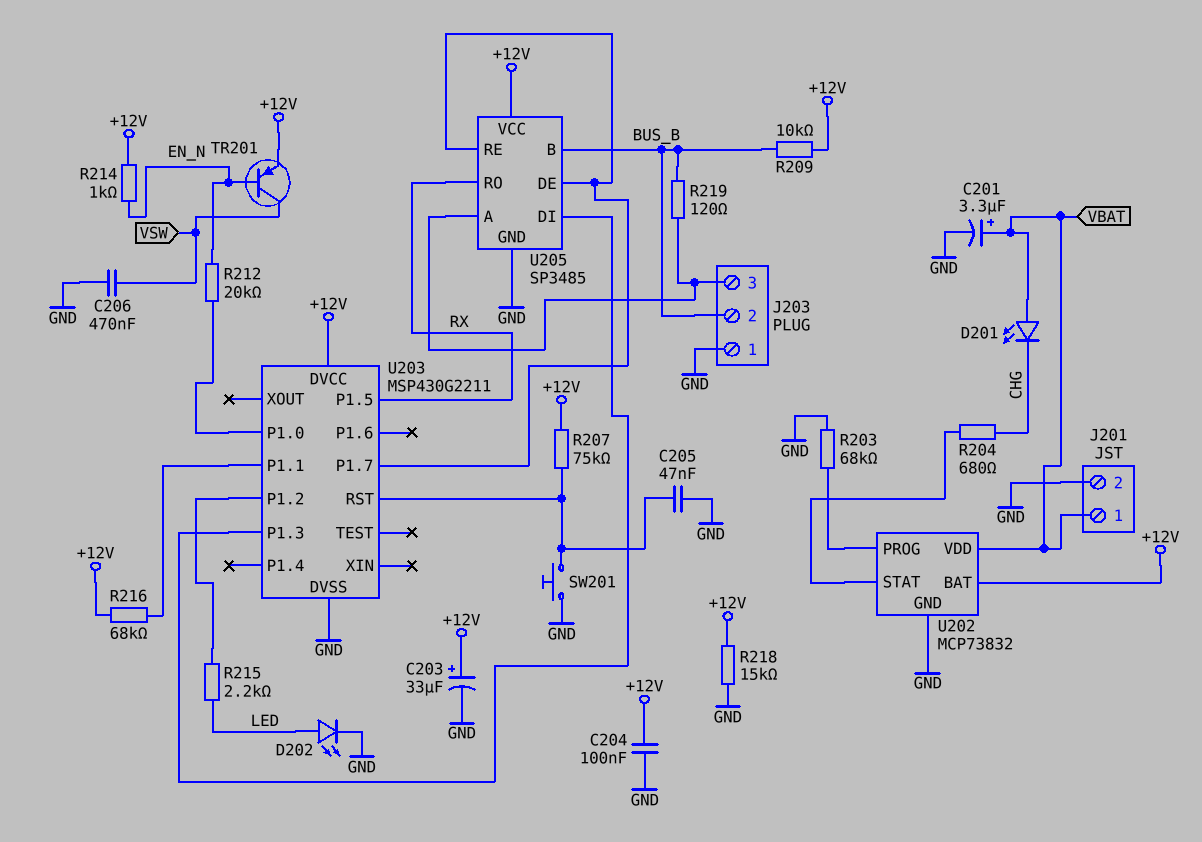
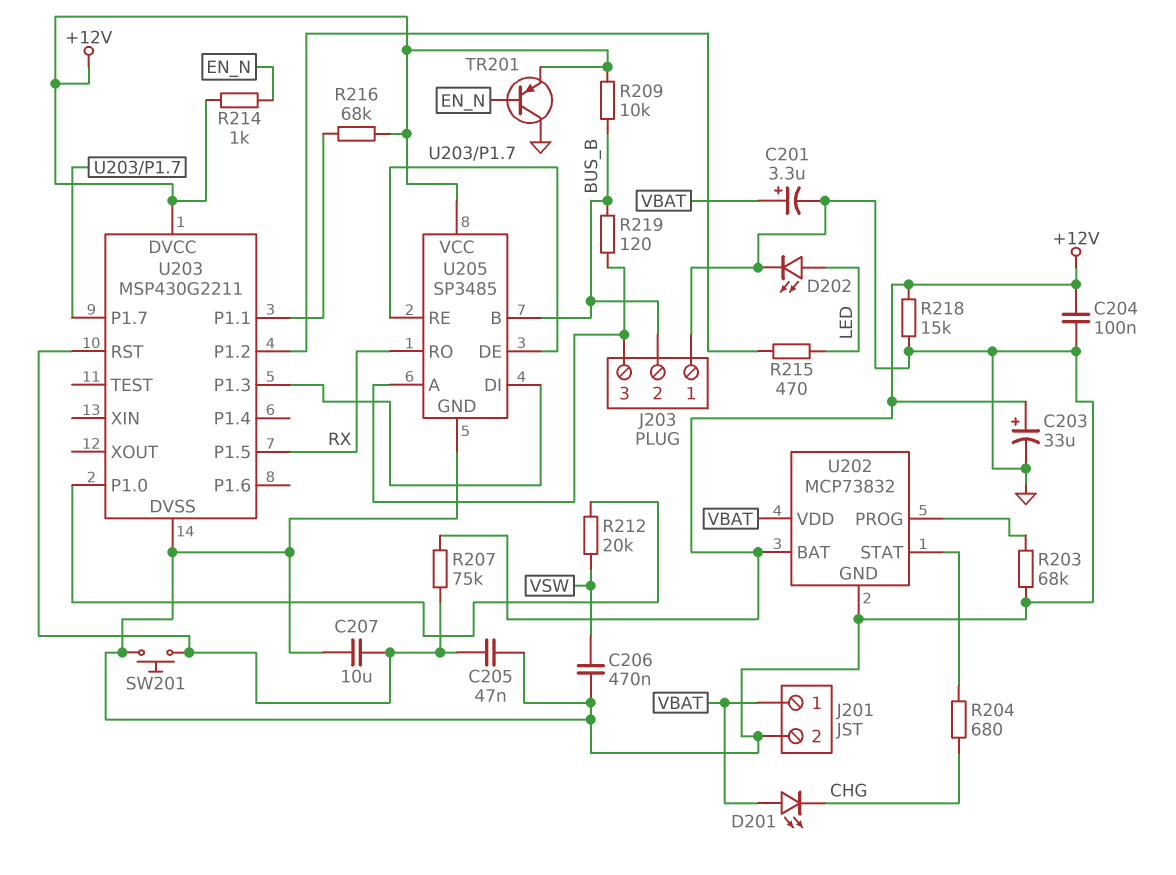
C207: none -> 10uF (GND, U203/RST)
R212: 20k (EN_N, U203/P1.0) -> 20k (U203/P1.0, VSW)
R215: 2.2k (LED, U203/P1.2) -> 470 (LED, U203/P1.2)
TR201: PNP (B EN_N, C VSW, E +12V) -> PNP (B EN_N, C GND, E +12V)

